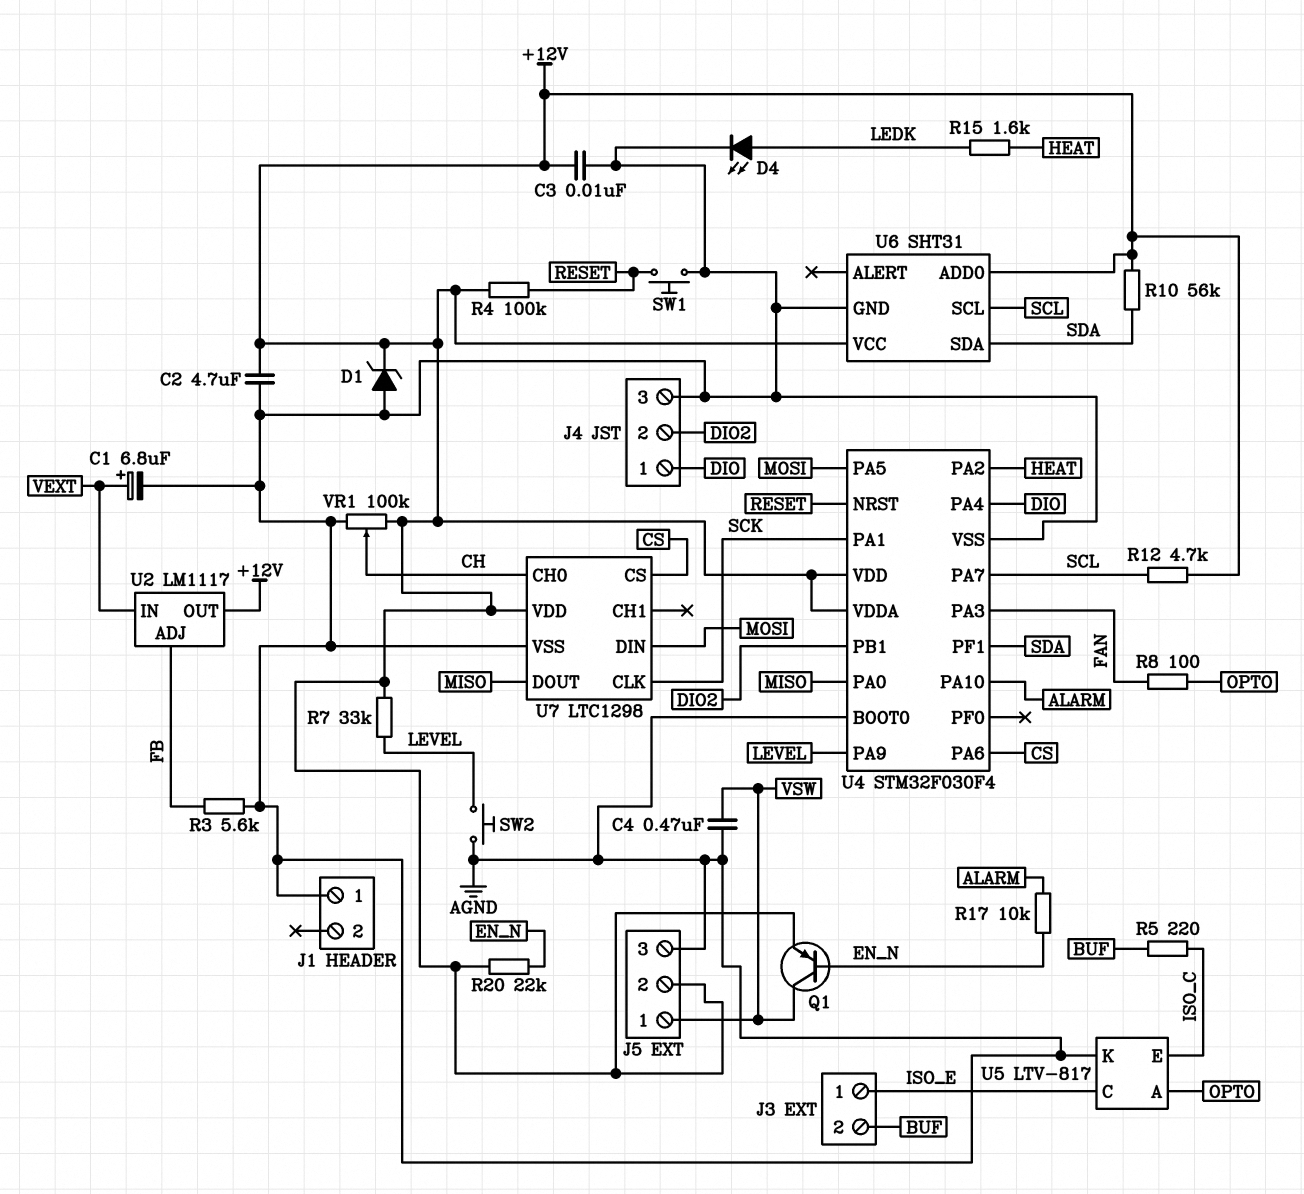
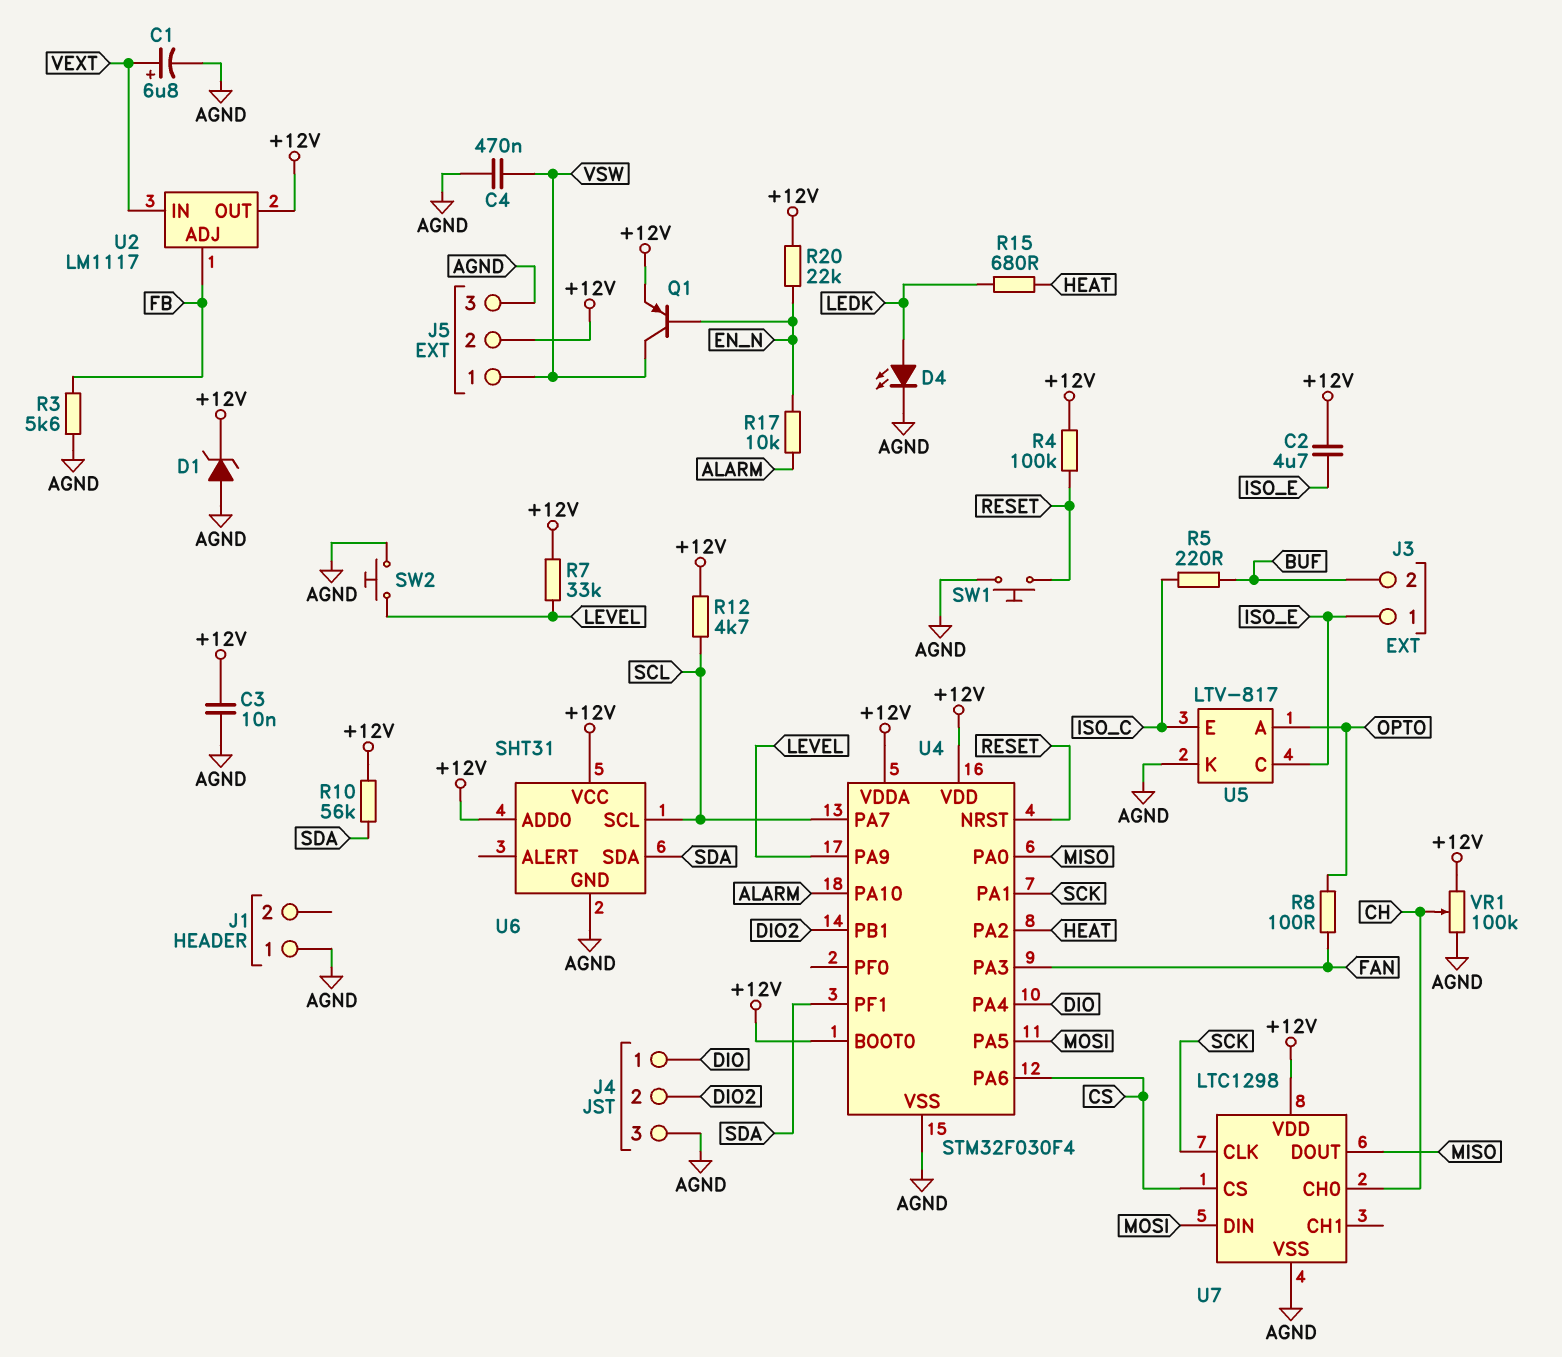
C2: 4.7uF (+12V, AGND) -> 4.7uF (+12V, ISO_E)
R15: 1.6k (HEAT, LEDK) -> 680 (HEAT, LEDK)
U4 pin BOOT0: AGND -> +12V

